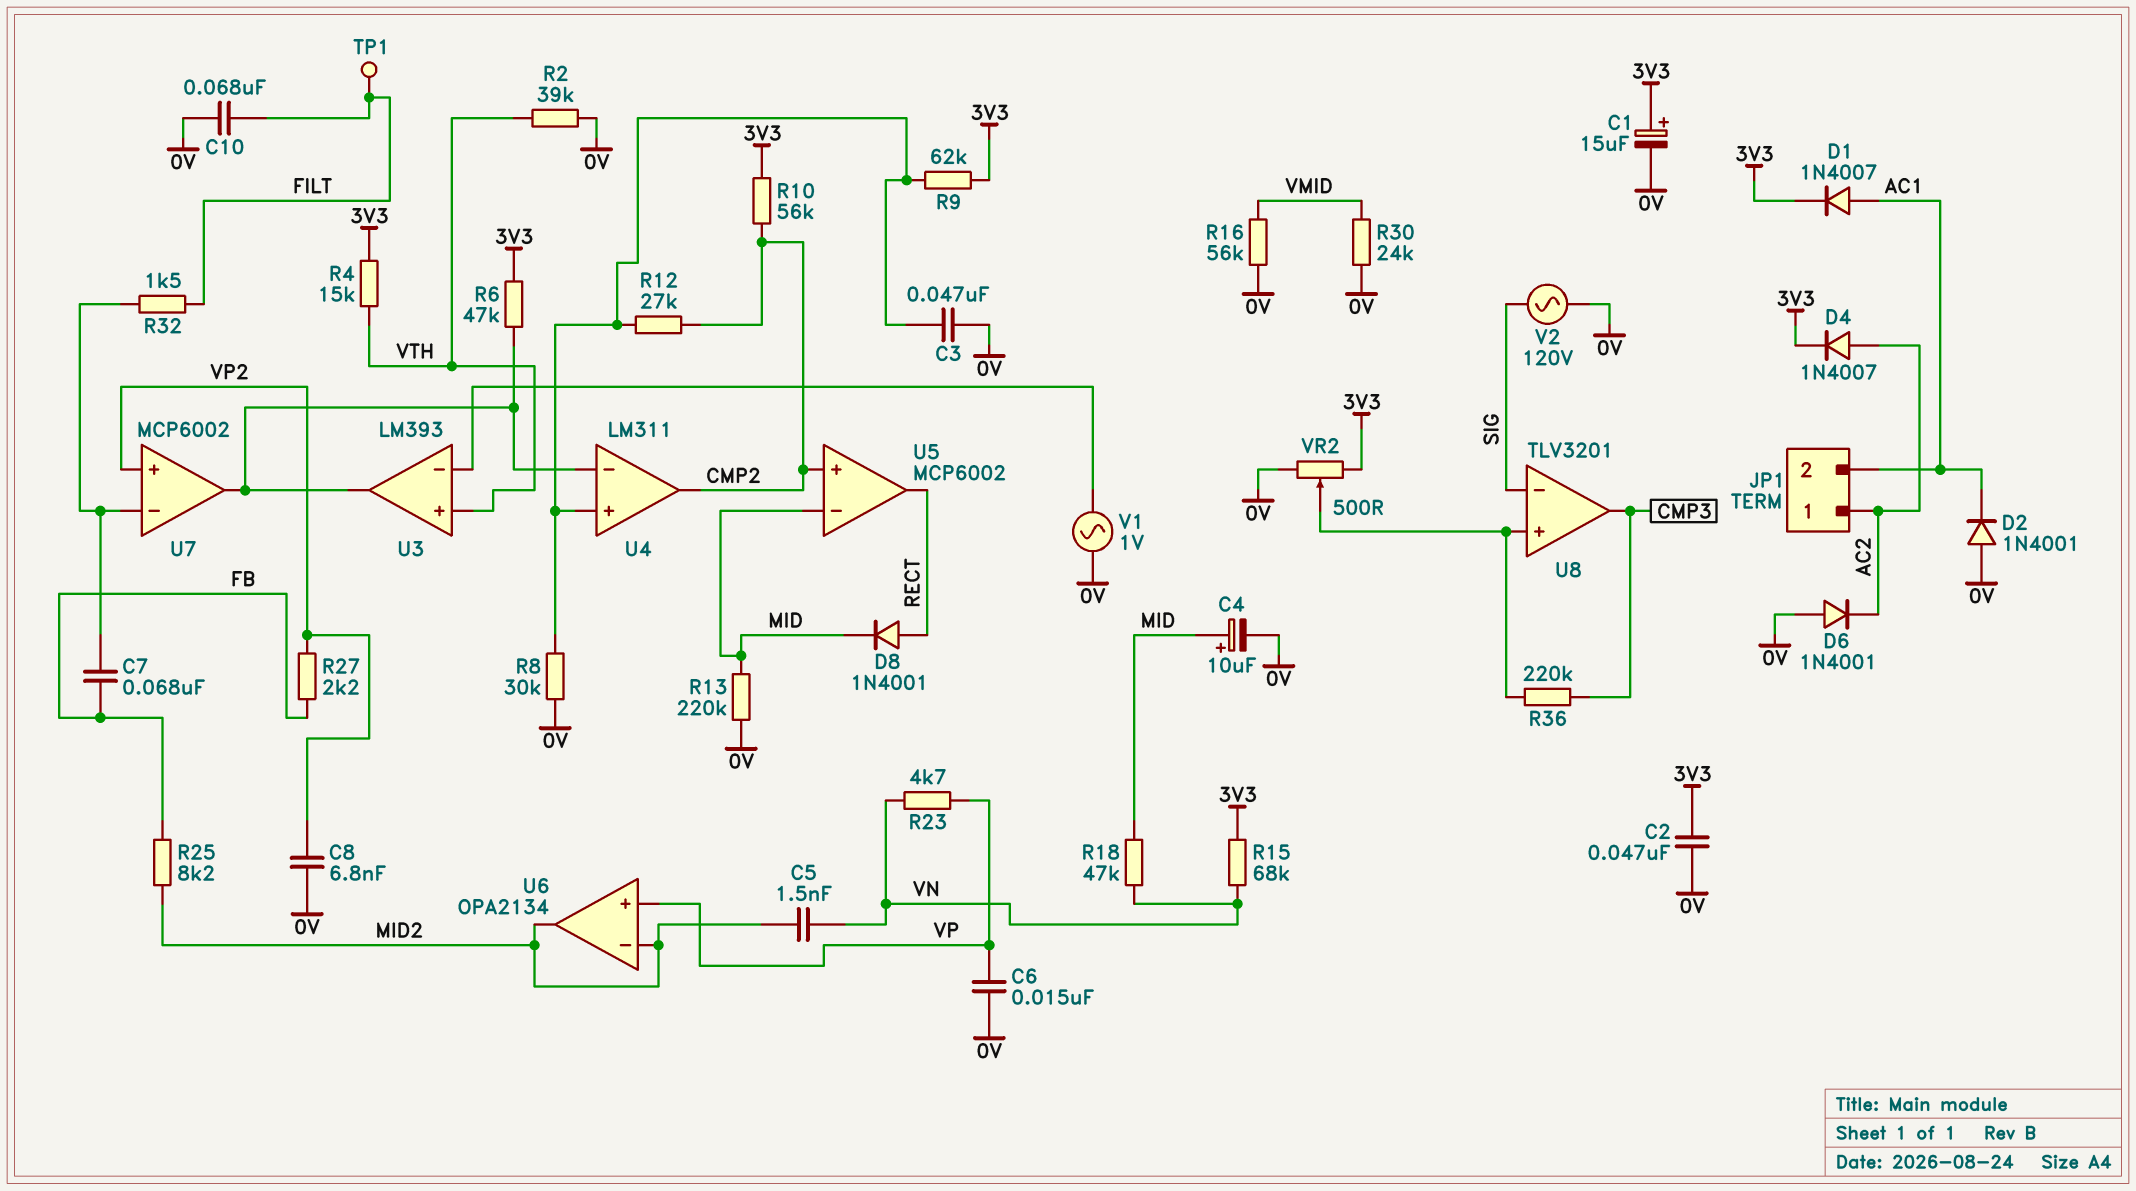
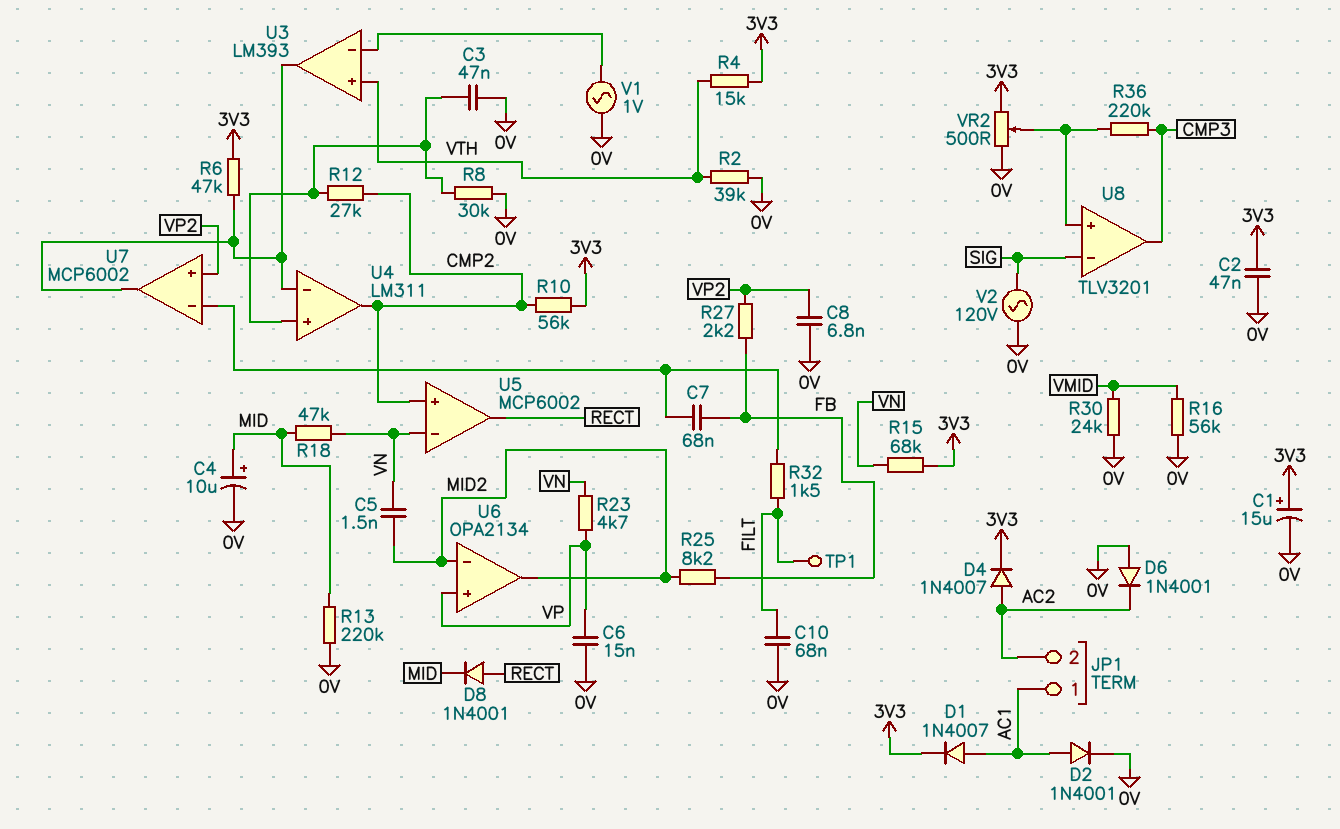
D2: diode 1N4001 (A 0V, K AC1) -> diode 1N4001 (A AC1, K 0V)
JP1 pin 1: AC2 -> AC1
JP1 pin 2: AC1 -> AC2
R9: 62k (3V3, U4/in+) -> none
U5 pin in-: MID -> VN

